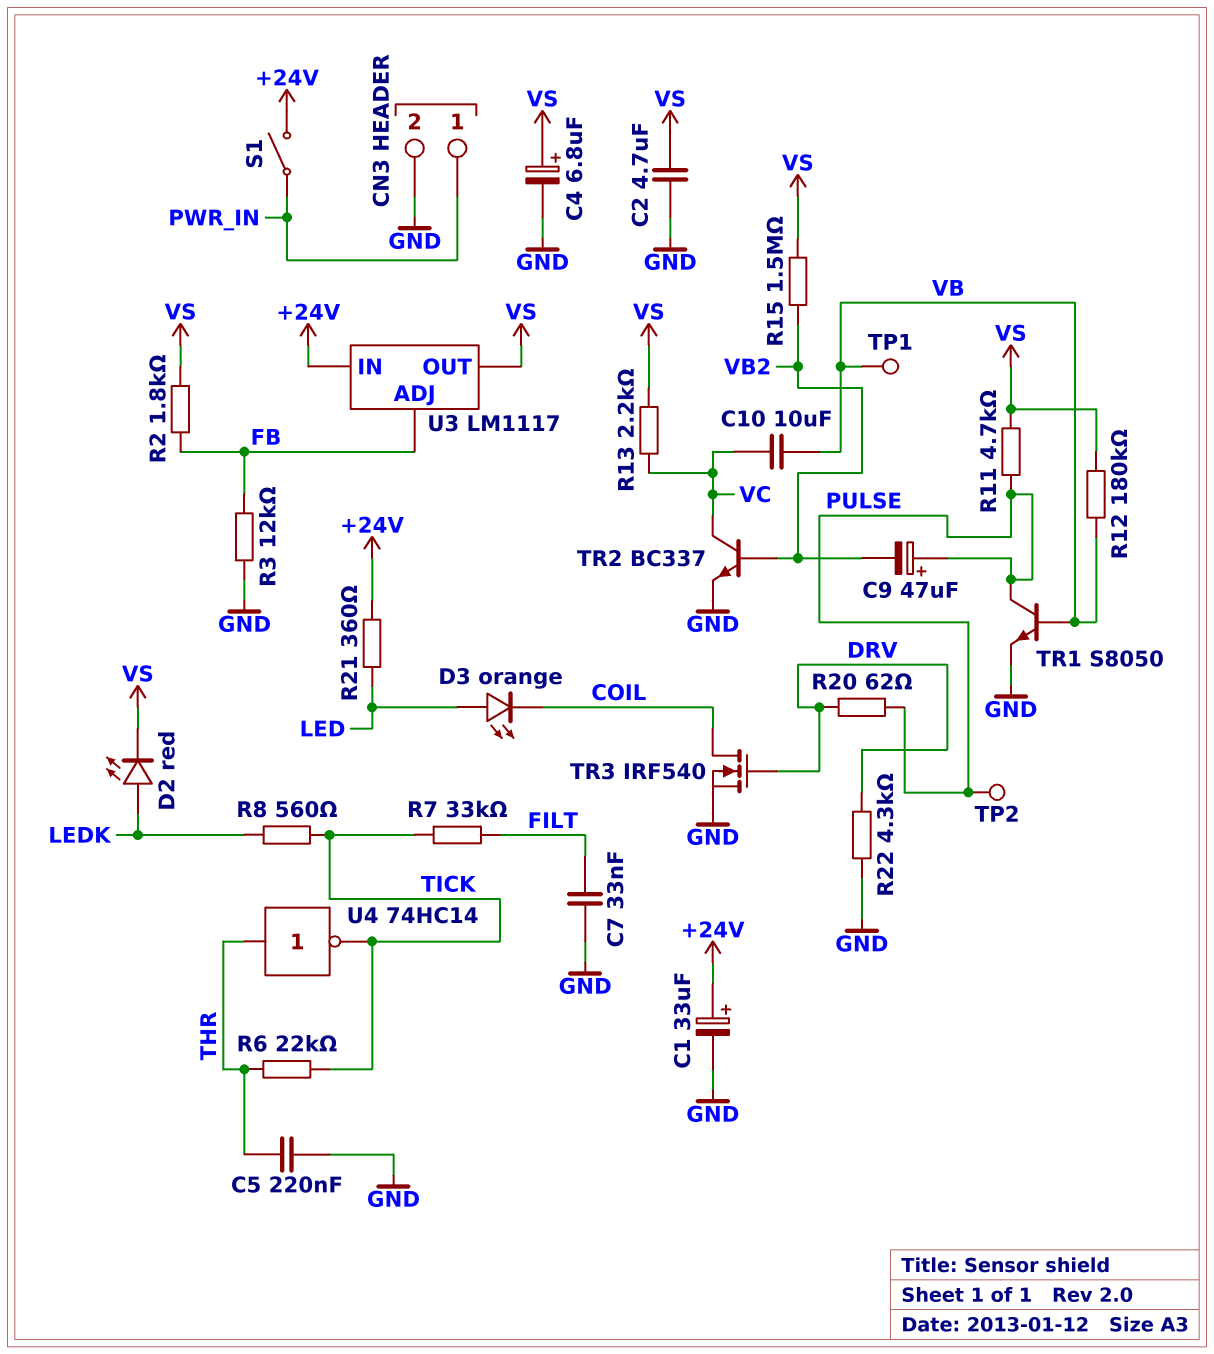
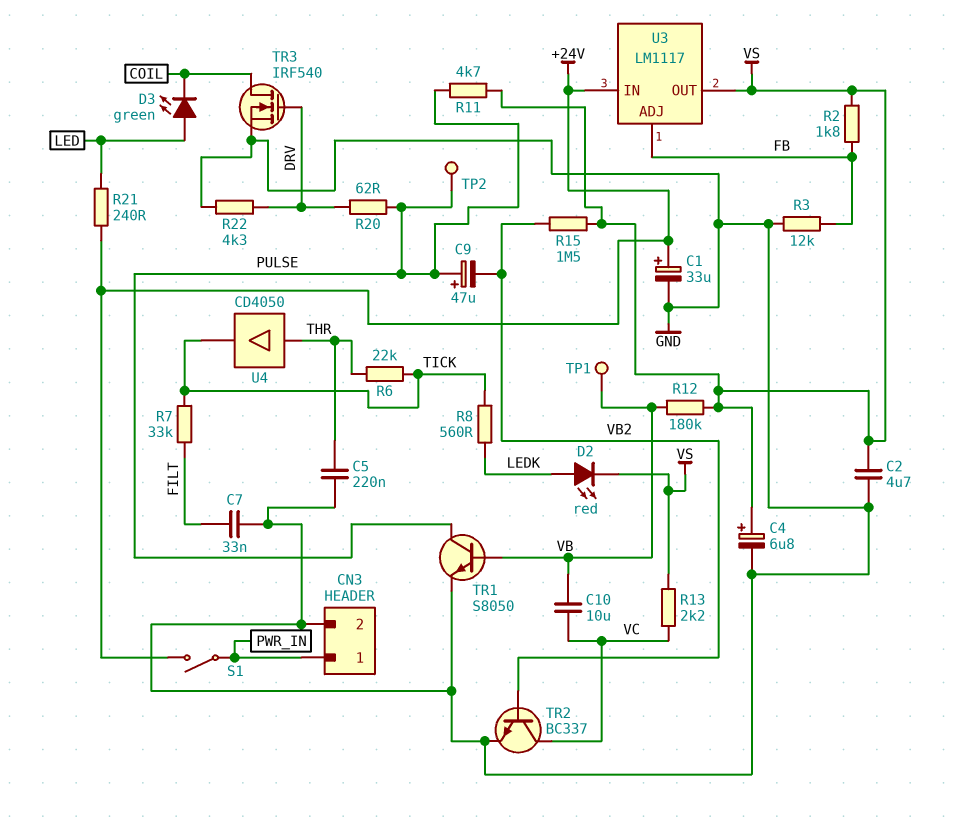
D3: LED orange (A LED, K COIL) -> LED green (A LED, K COIL)
R21: 360 (+24V, LED) -> 240 (+24V, LED)
U4: NOT 74HC14 (in THR, out TICK) -> buffer CD4050 (in THR, out TICK)

